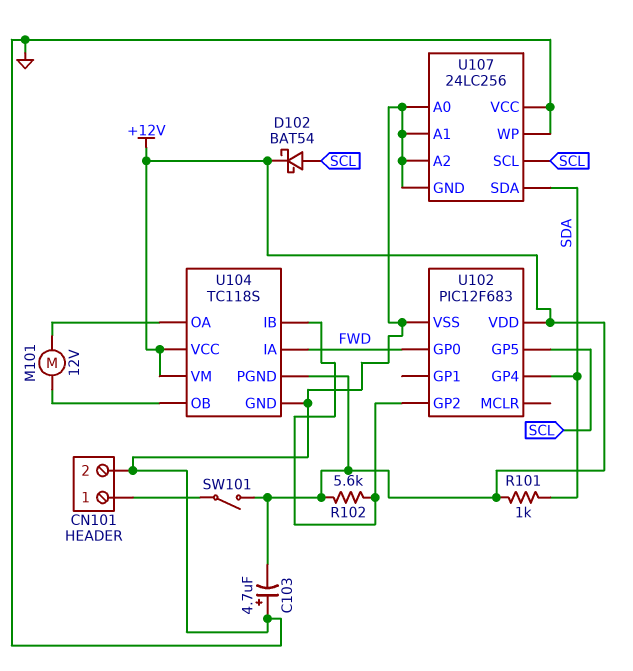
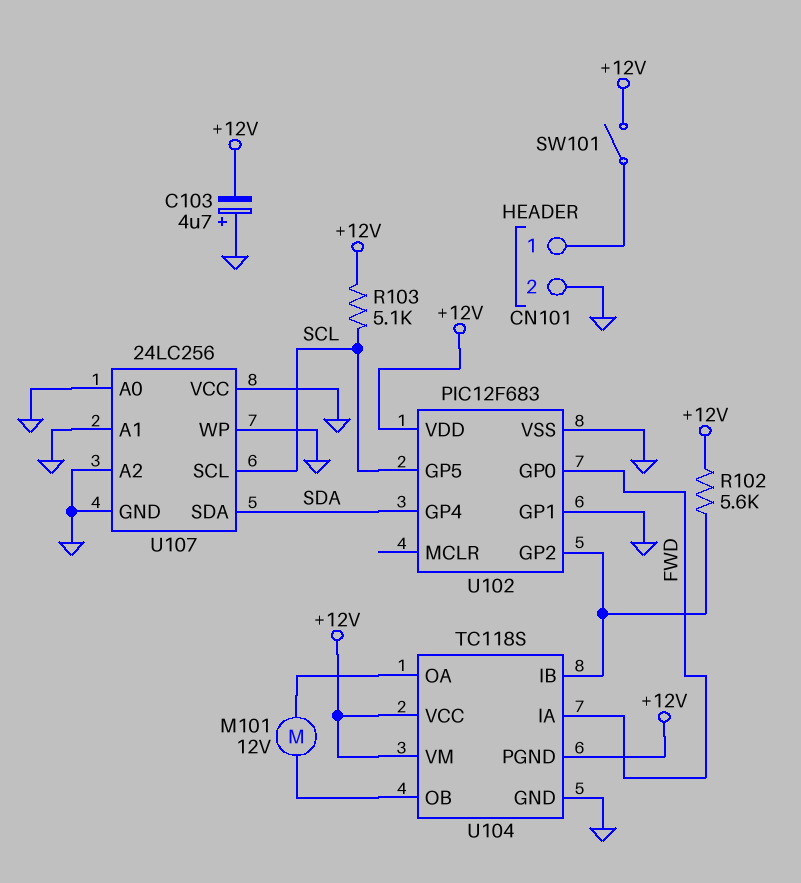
D102: schottky BAT54 (A SCL, K +12V) -> none
R101: 1k (+12V, SDA) -> none
R103: none -> 5.1k (+12V, SCL)
U102 pin GP1: none -> GND

